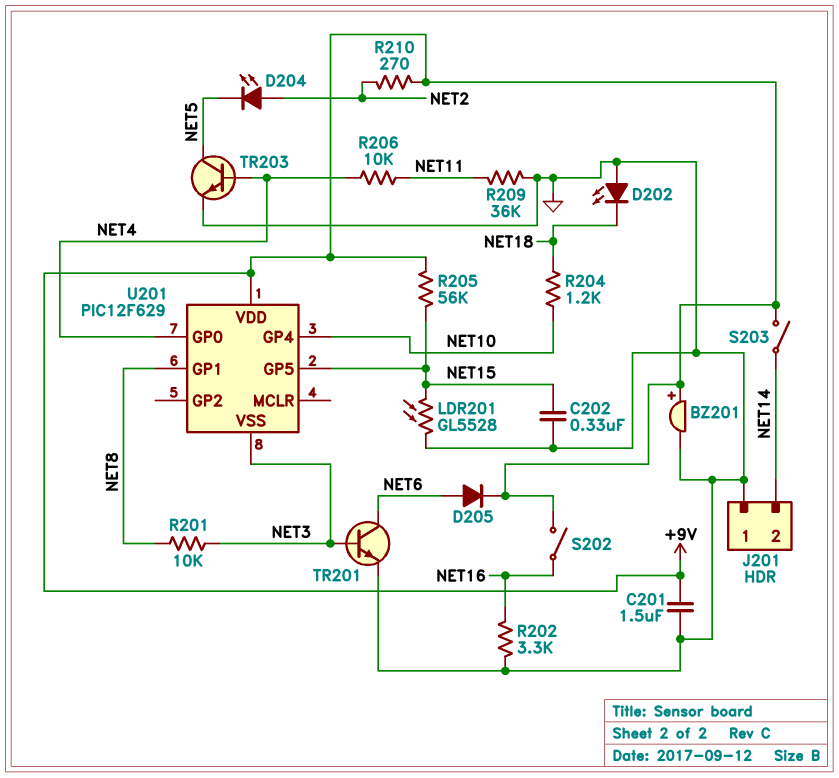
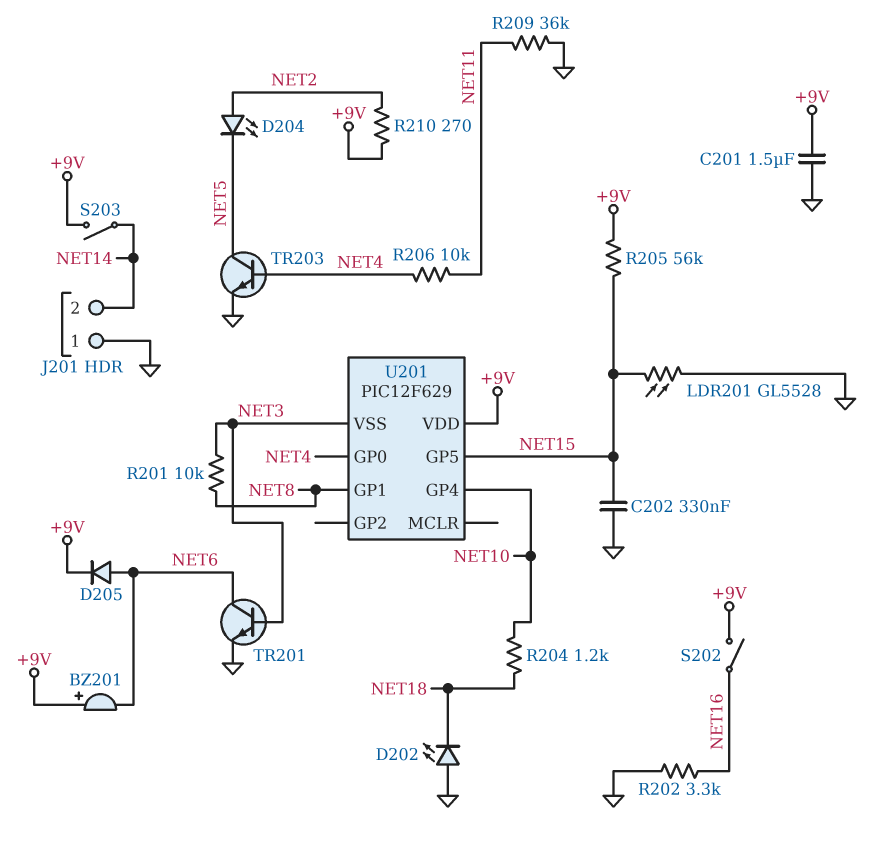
BZ201: buzzer (plus +9V, minus GND) -> buzzer (plus +9V, minus NET6)

